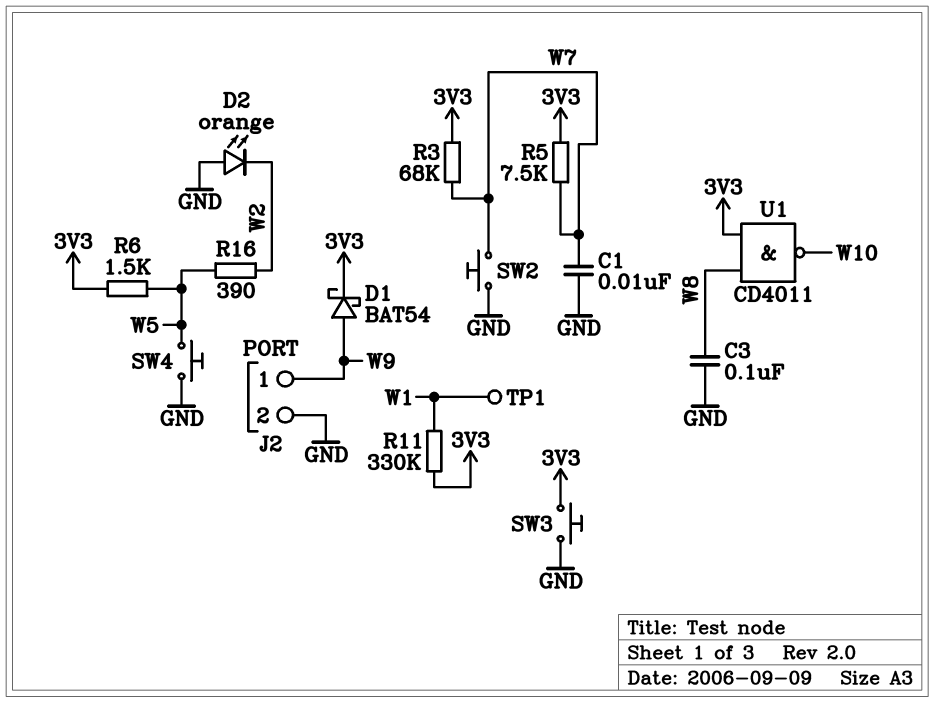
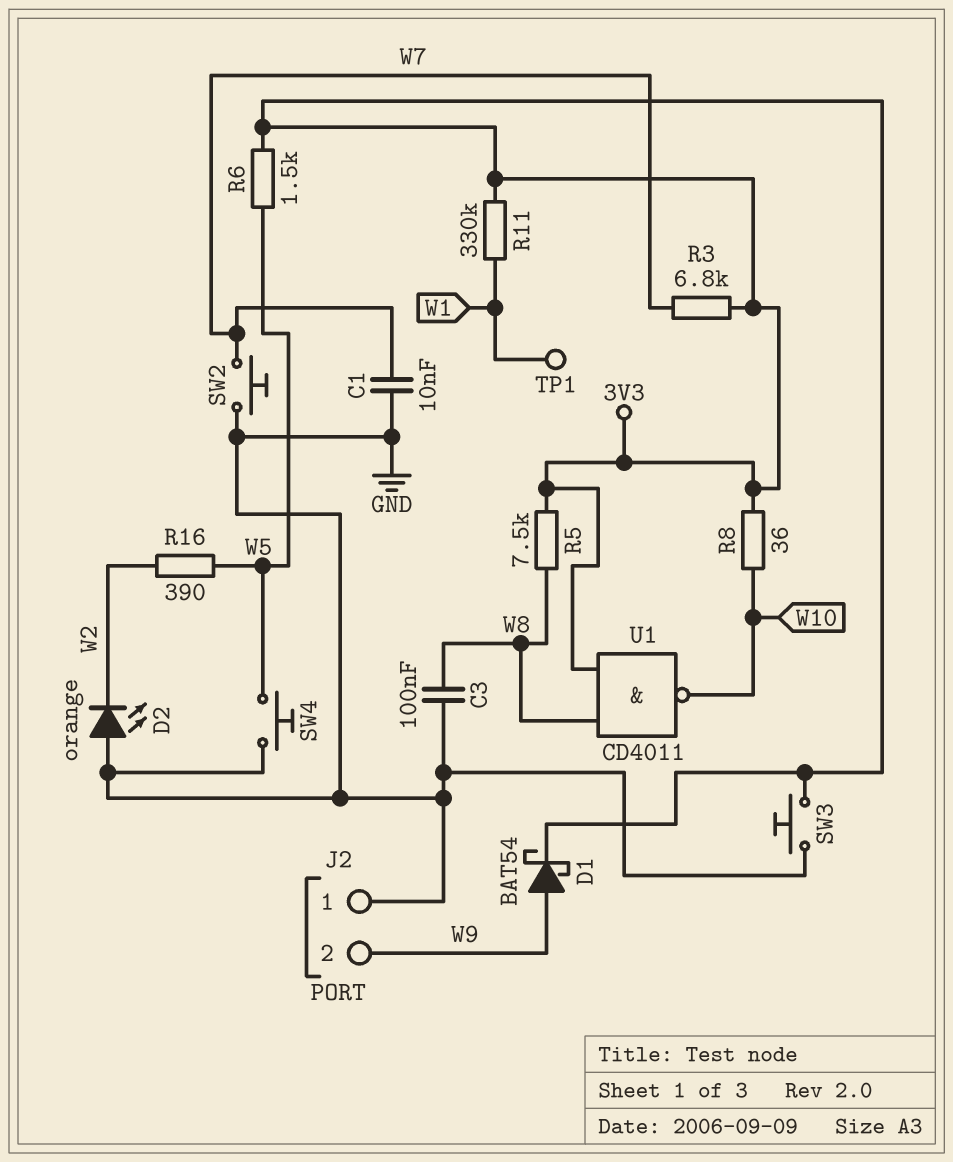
J2 pin 1: W9 -> GND
J2 pin 2: GND -> W9
R3: 68k (3V3, W7) -> 6.8k (3V3, W7)
R5: 7.5k (3V3, W7) -> 7.5k (3V3, W8)
R8: none -> 36 (3V3, W10)

